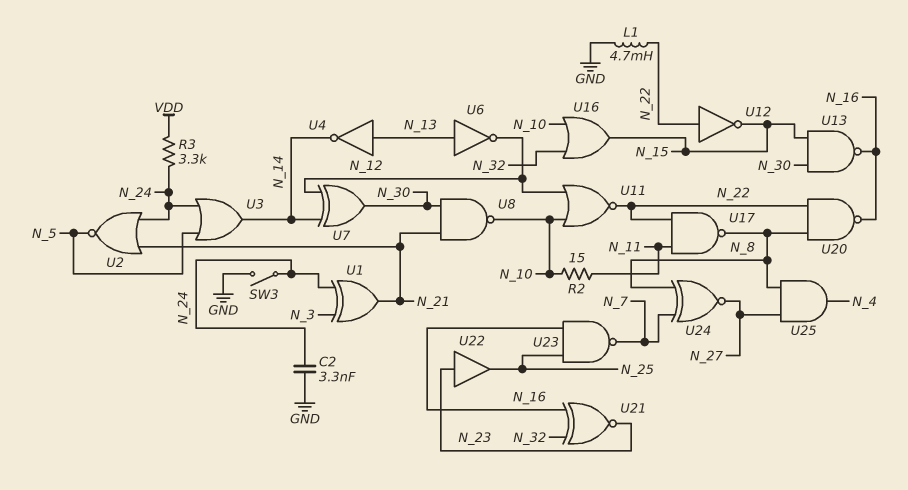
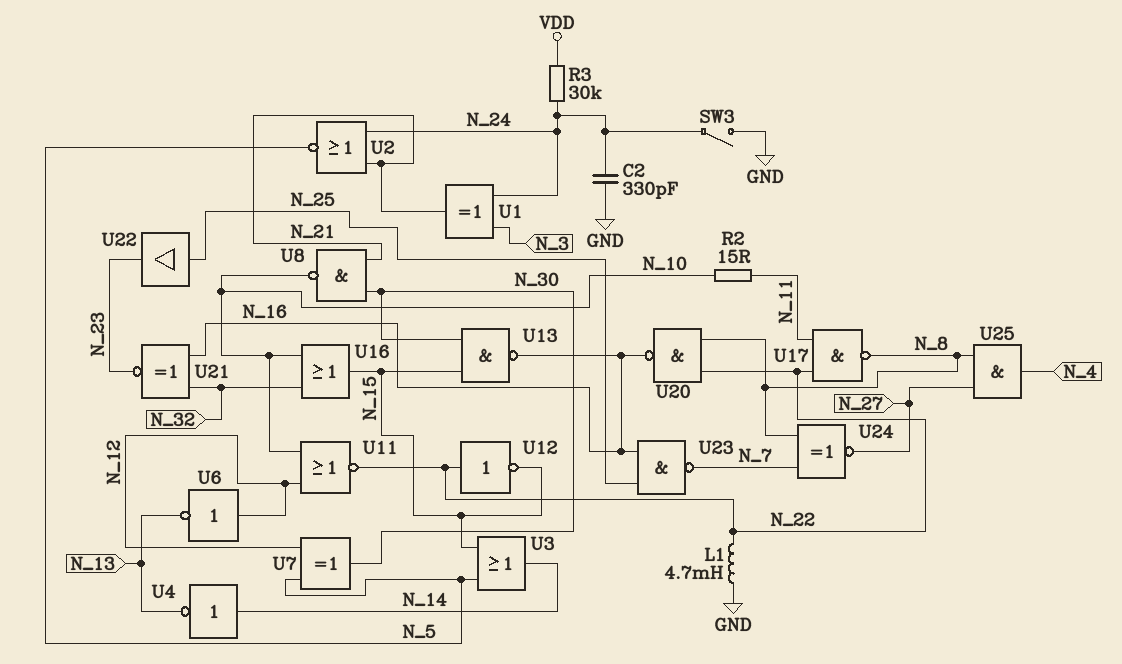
C2: 3.3nF (GND, N_24) -> 330pF (GND, N_24)
R3: 3.3k (N_24, VDD) -> 30k (N_24, VDD)
U3: OR (in N_5, in N_24, out N_14) -> OR (in N_5, in N_15, out N_14)
U4: NOT (in N_13, out N_14) -> NOT (in N_14, out N_13)
U6: NOT (in N_13, out N_12) -> NOT (in N_12, out N_13)
U7: XOR (in N_12, in N_14, out N_30) -> XOR (in N_5, in N_12, out N_30)
U22: buffer (in N_23, out N_25) -> buffer (in N_25, out N_23)

